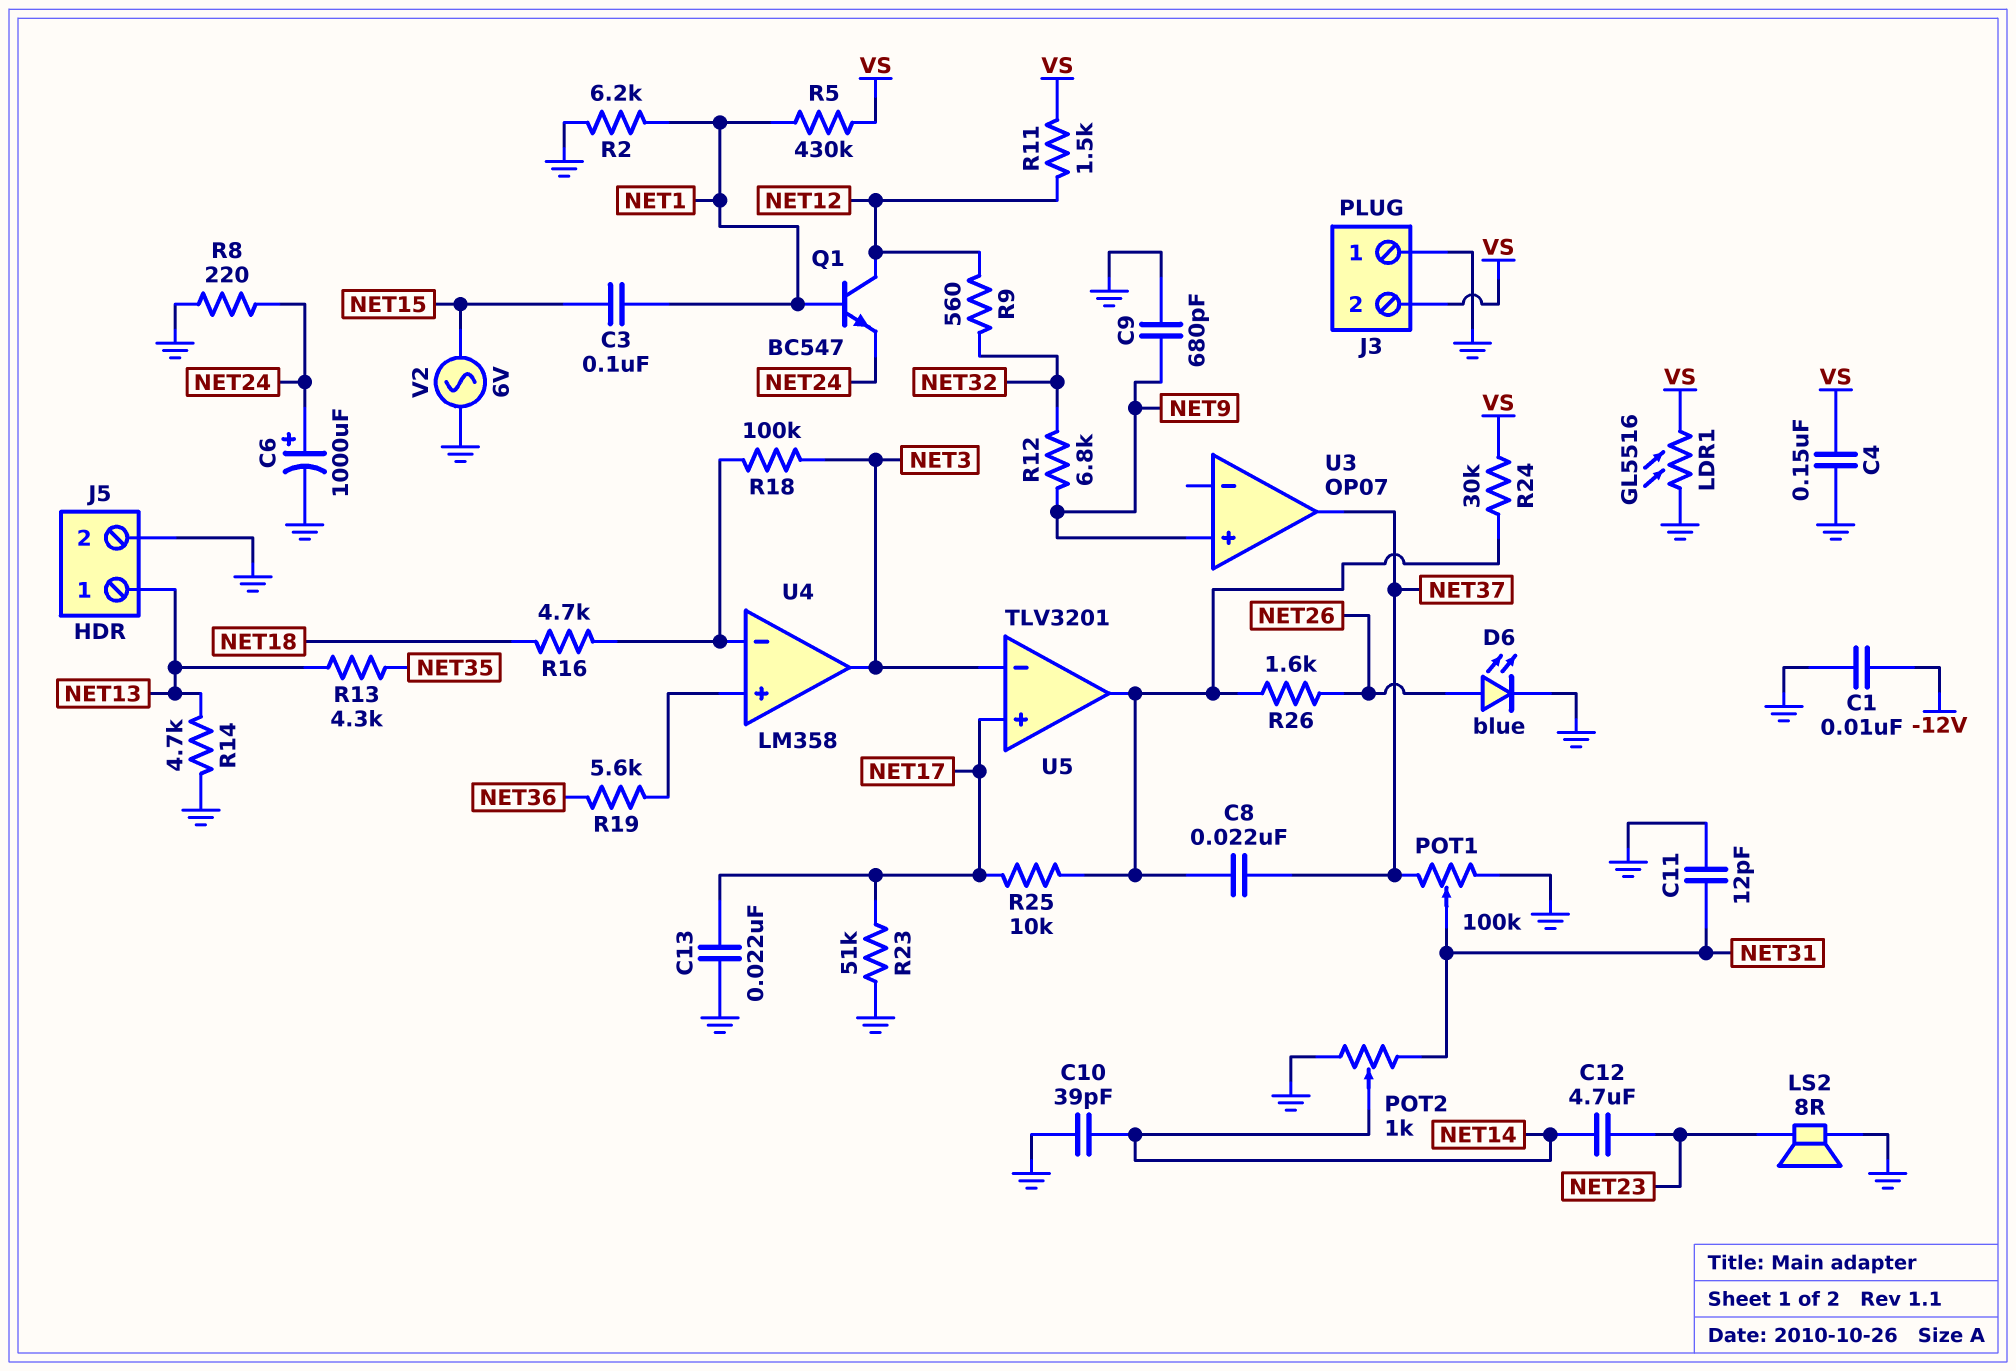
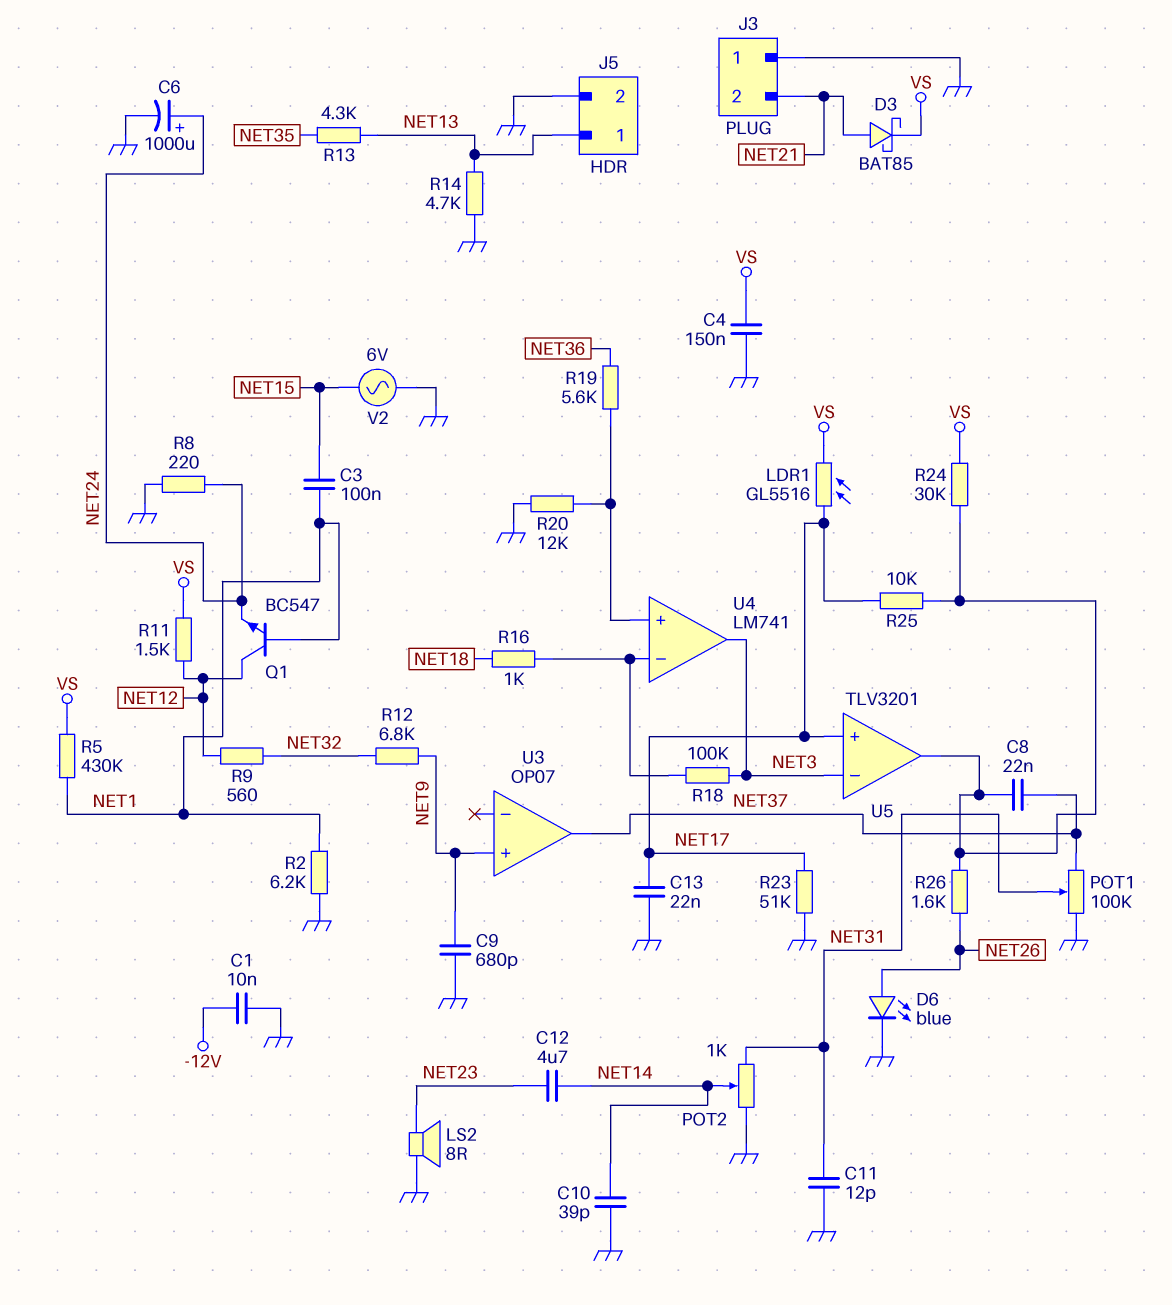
D3: none -> schottky BAT85 (A NET21, K VS)
J3 pin 2: VS -> NET21
LDR1: GL5516 (GND, VS) -> GL5516 (NET17, VS)
R16: 4.7k (NET18, U4/in-) -> 1k (NET18, U4/in-)
R20: none -> 12k (GND, U4/in+)
U4: LM358 -> LM741

